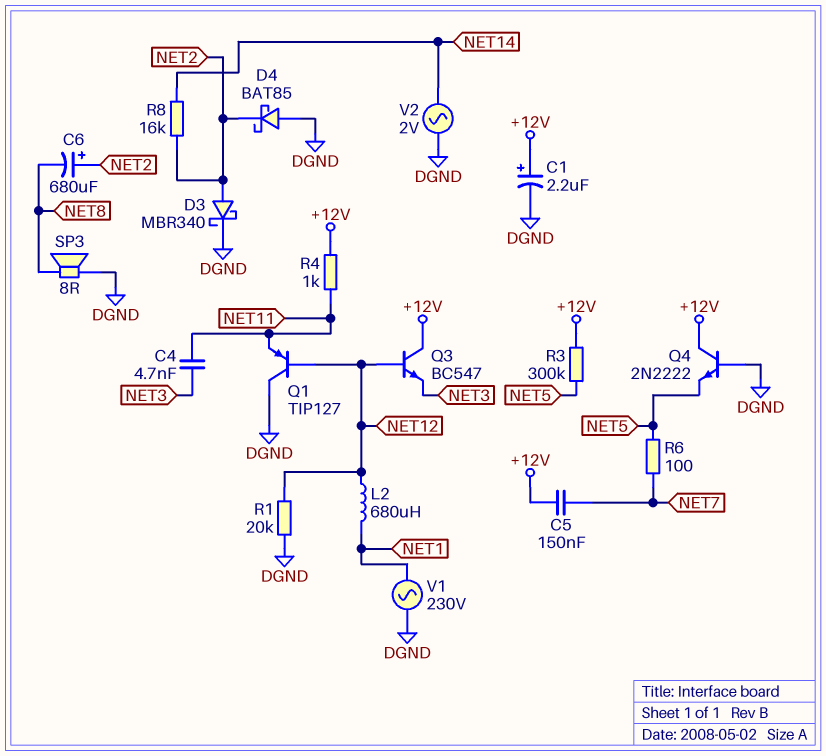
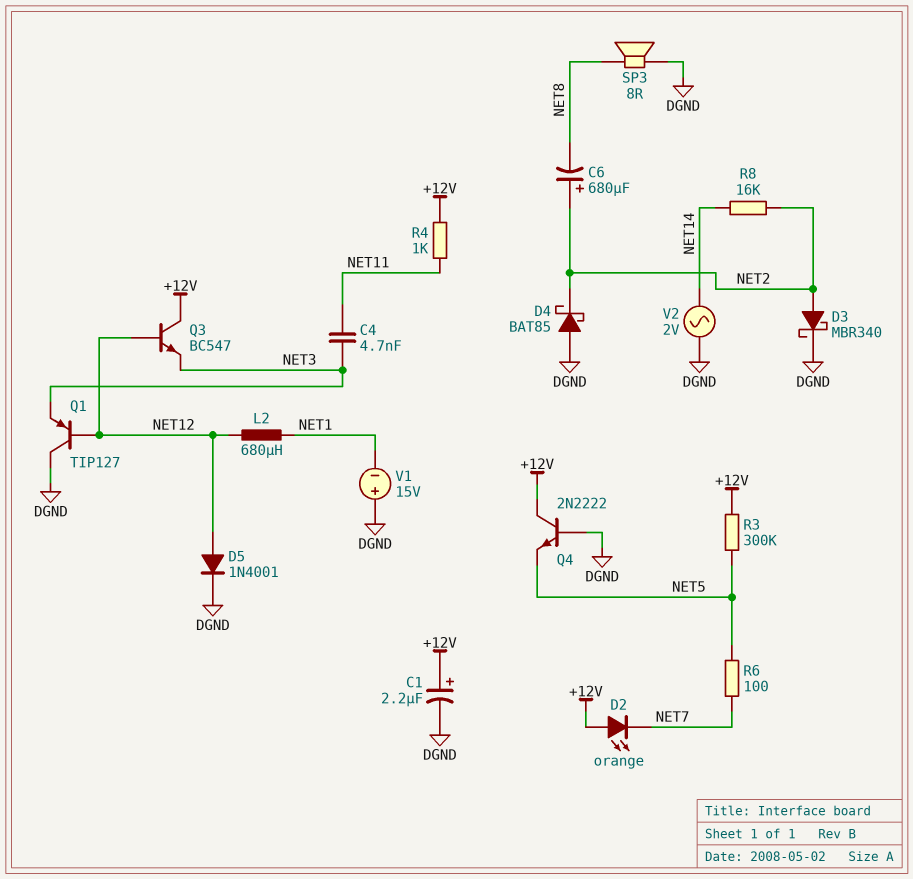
C5: 150nF (+12V, NET7) -> none
D2: none -> LED orange (A +12V, K NET7)
D5: none -> diode 1N4001 (A NET12, K DGND)
Q1: PNP TIP127 (B NET12, C DGND, E NET11) -> PNP TIP127 (B NET12, C DGND, E NET3)
R1: 20k (DGND, NET12) -> none
V1: AC 230V (DGND, NET1) -> 15V (plus DGND, minus NET1)

